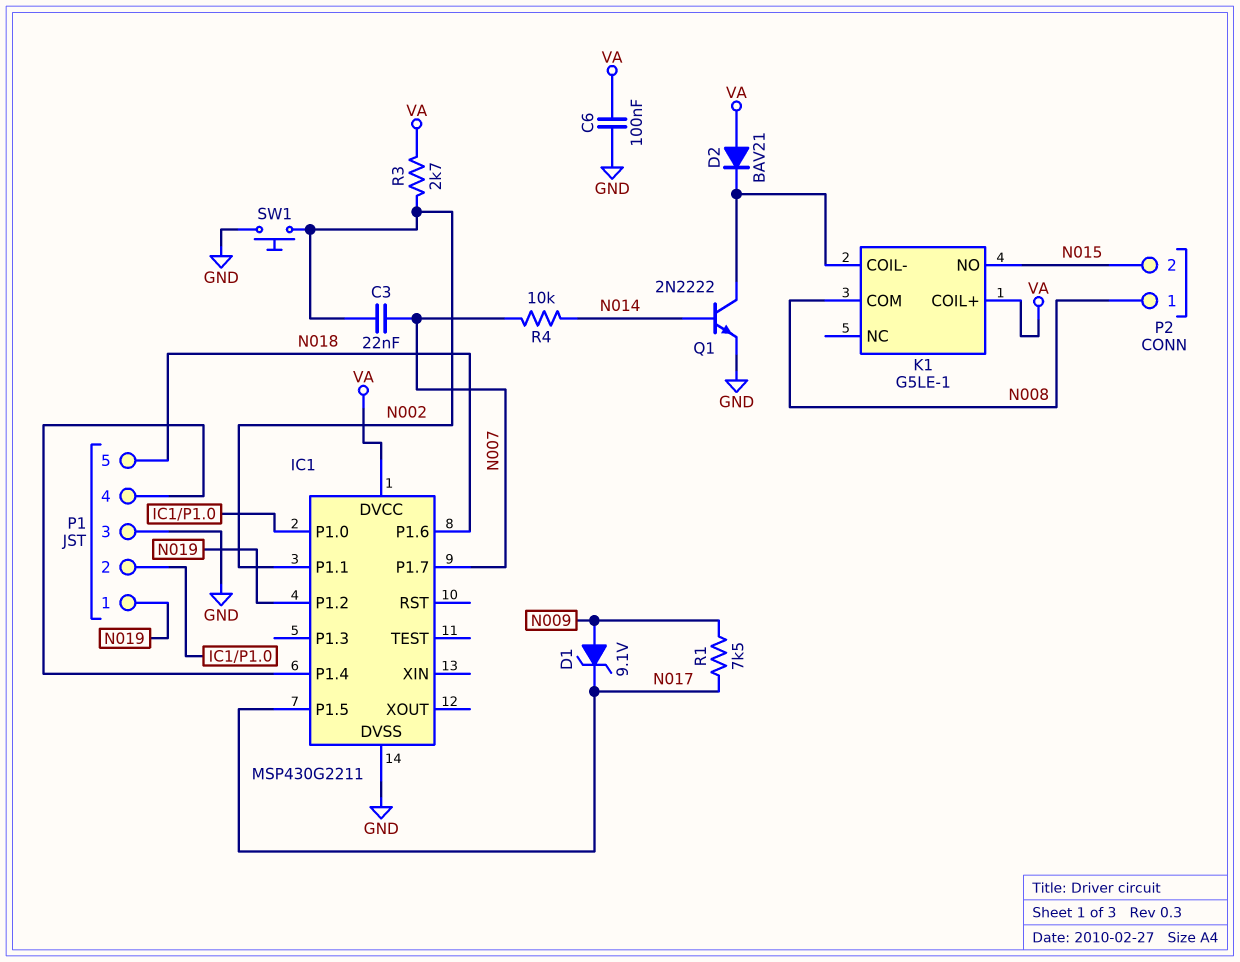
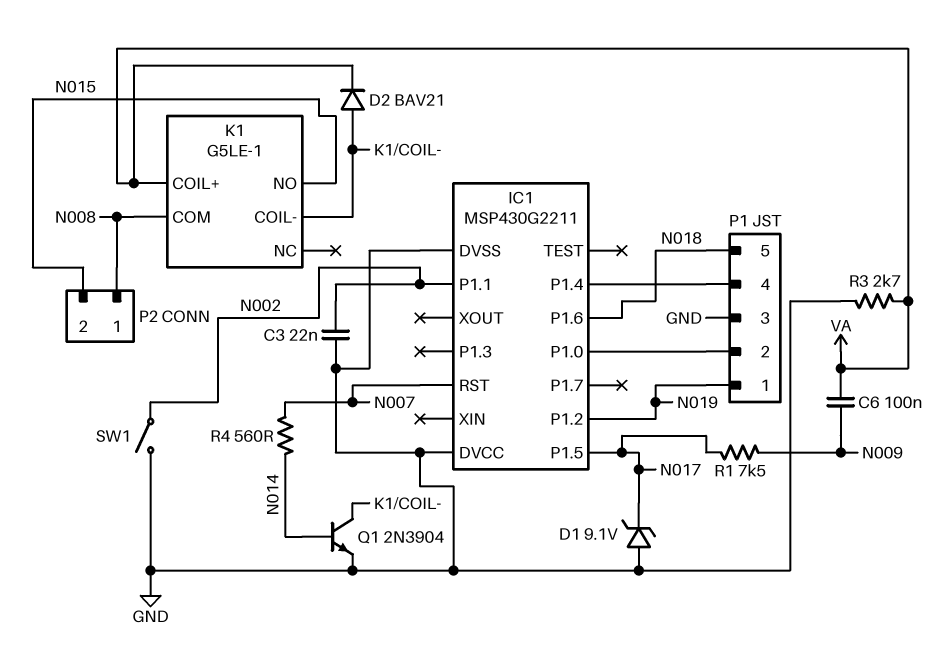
C3: 22nF (N002, N007) -> 22nF (GND, N002)
C6: 100nF (GND, VA) -> 100nF (N009, VA)
D1: zener 9.1V (A N009, K N017) -> zener 9.1V (A GND, K N017)
D2: diode BAV21 (A VA, K K1/COIL-) -> diode BAV21 (A K1/COIL-, K VA)
IC1 pin DVCC: VA -> GND
IC1 pin P1.7: N007 -> none
IC1 pin RST: none -> N007
Q1: NPN 2N2222 (B N014, C K1/COIL-, E GND) -> NPN 2N3904 (B N014, C K1/COIL-, E GND)
R3: 2.7k (N002, VA) -> 2.7k (GND, VA)
R4: 10k (N007, N014) -> 560 (N007, N014)
SW1: button (GND, N002) -> switch (GND, N002)

